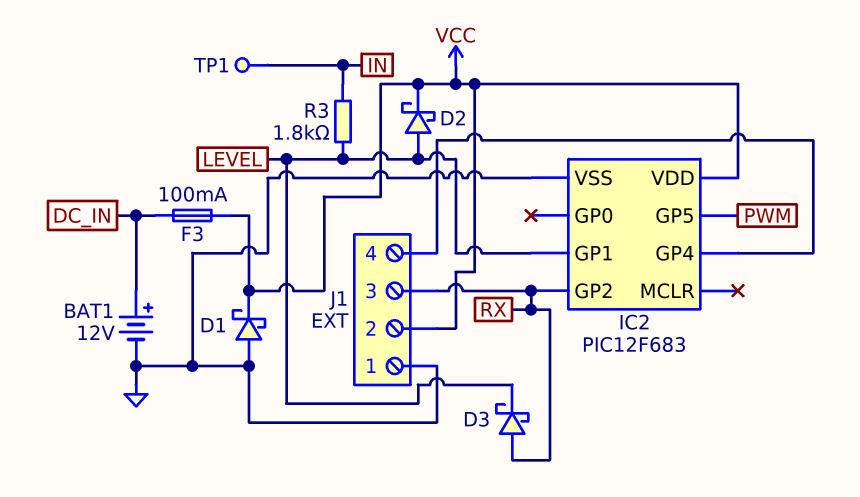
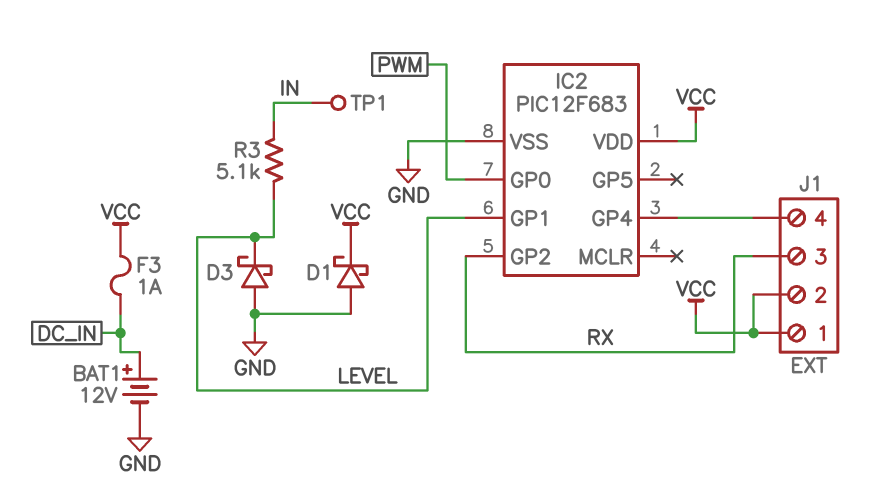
D2: schottky (A LEVEL, K VCC) -> none
D3: schottky (A RX, K LEVEL) -> schottky (A GND, K LEVEL)
F3: 100mA (DC_IN, VCC) -> 1A (DC_IN, VCC)
IC2 pin GP0: none -> PWM
IC2 pin GP5: PWM -> none
J1 pin 1: GND -> VCC
R3: 1.8k (IN, LEVEL) -> 5.1k (IN, LEVEL)

